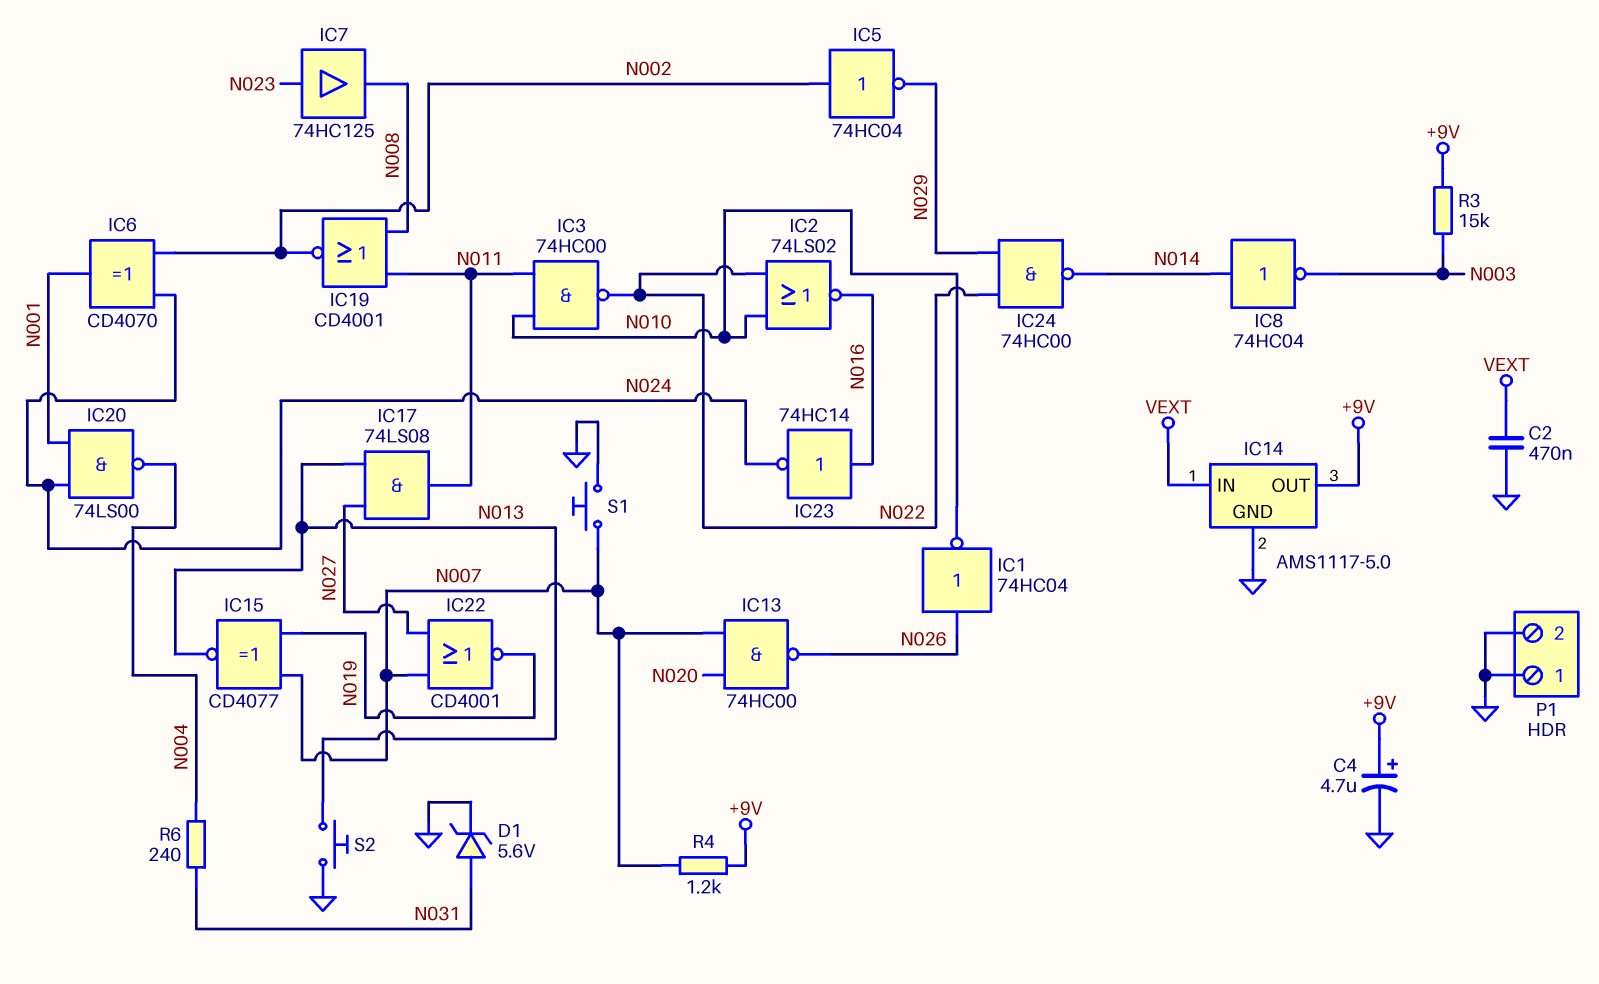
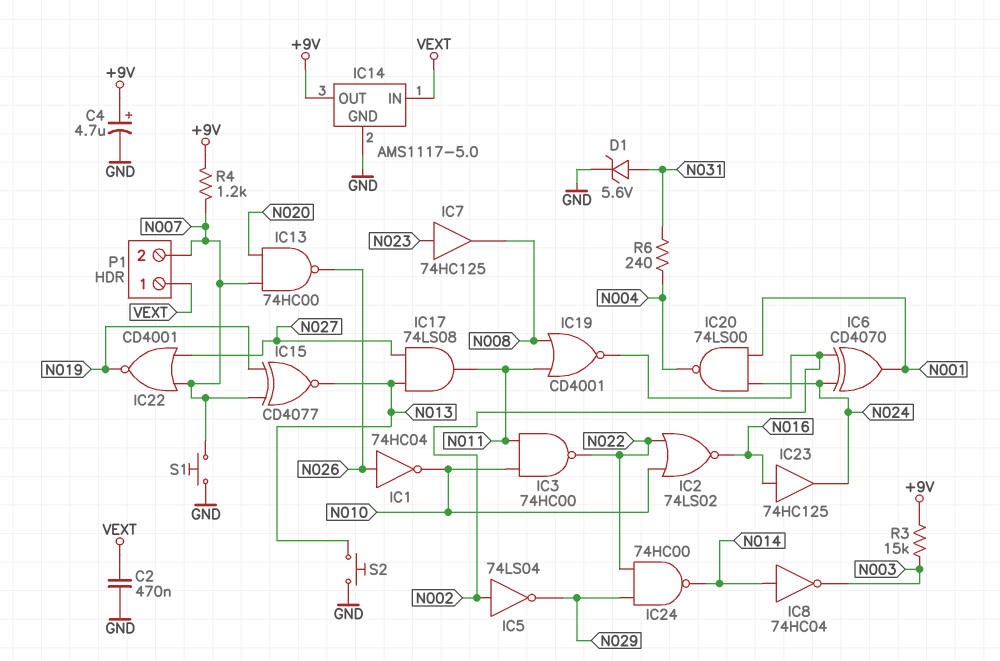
IC5: NOT 74HC04 (in N002, out N029) -> NOT 74LS04 (in N002, out N029)
IC23: NOT 74HC14 (in N016, out N024) -> buffer 74HC125 (in N016, out N024)
P1 pin 1: GND -> VEXT
P1 pin 2: GND -> N007

